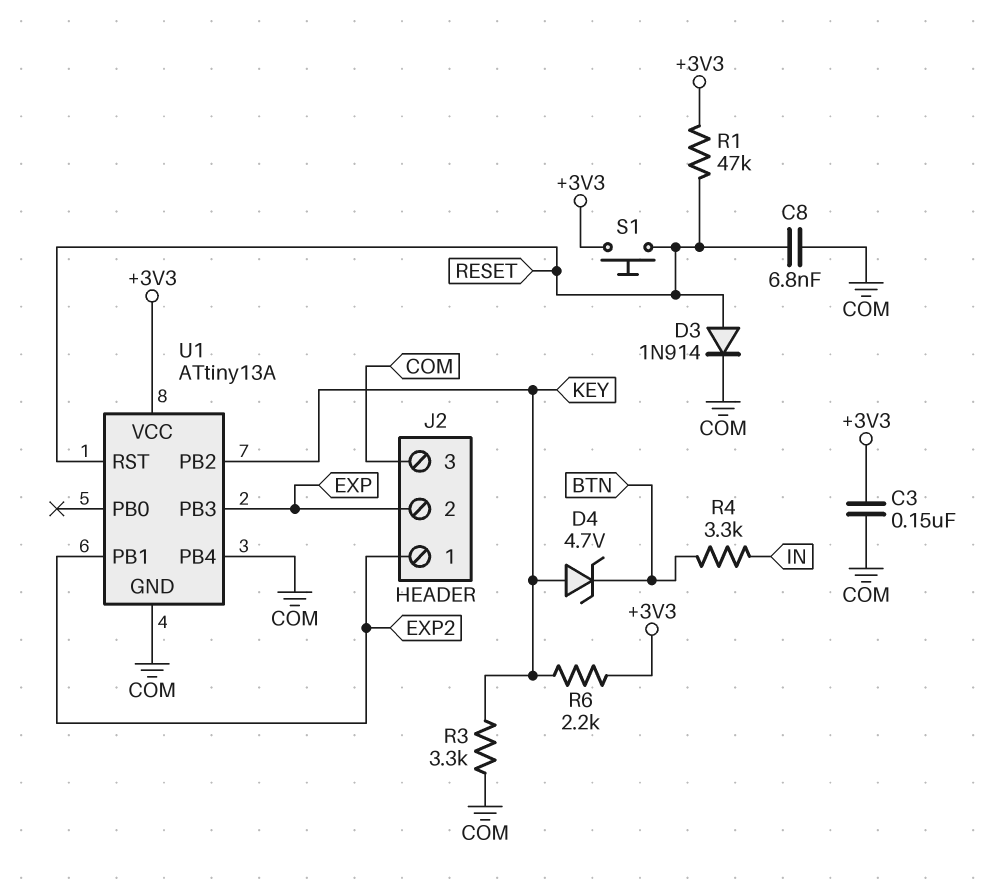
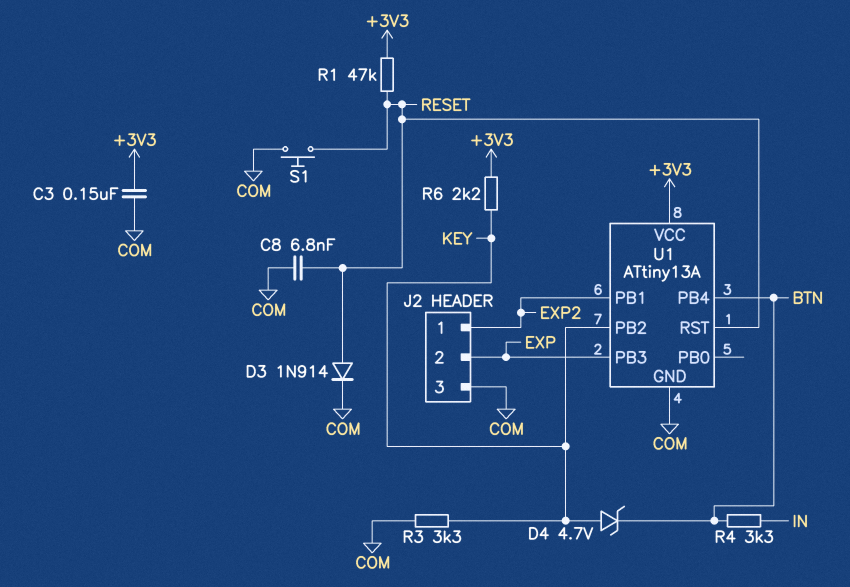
S1: button (+3V3, RESET) -> button (COM, RESET)
U1 pin PB4: COM -> BTN

